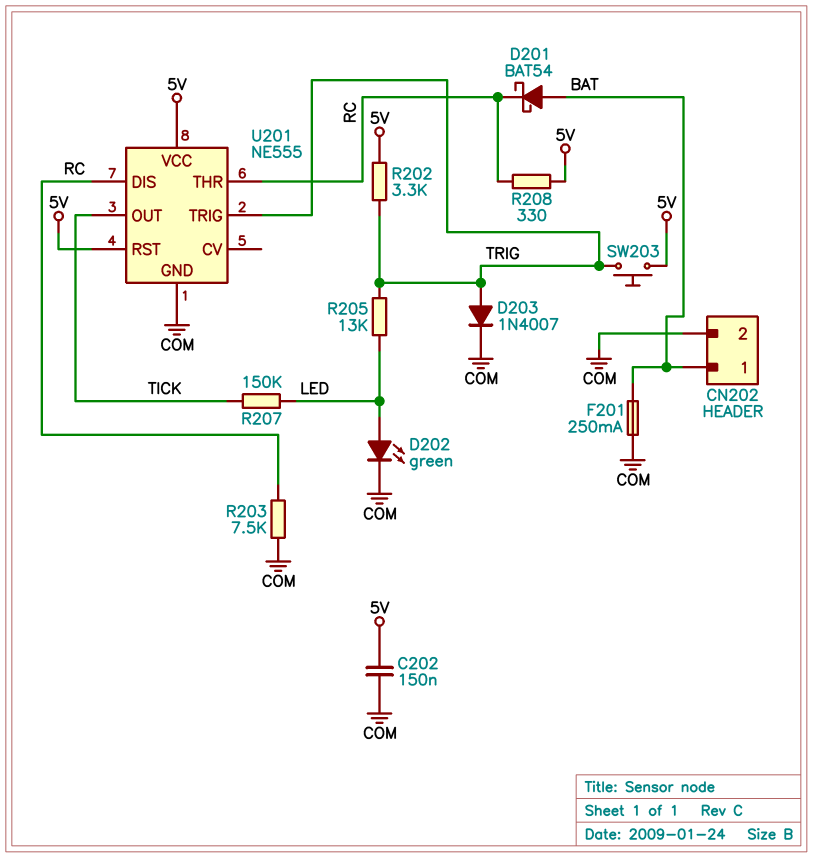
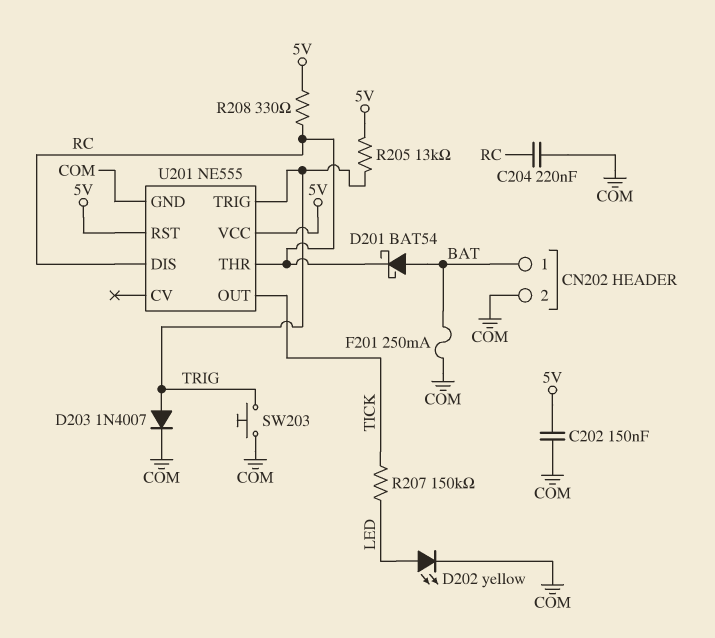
C204: none -> 220nF (COM, RC)
D202: LED green (A LED, K COM) -> LED yellow (A LED, K COM)
R202: 3.3k (5V, TRIG) -> none
R203: 7.5k (COM, RC) -> none
R205: 13k (LED, TRIG) -> 13k (5V, TRIG)
SW203: button (5V, TRIG) -> button (COM, TRIG)

